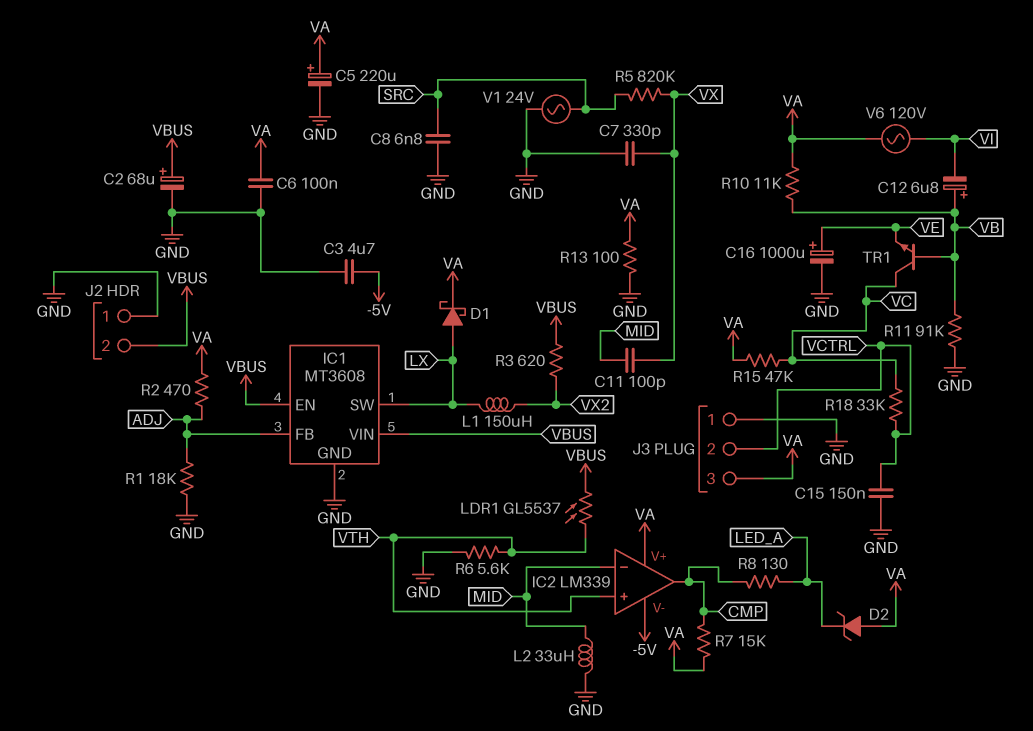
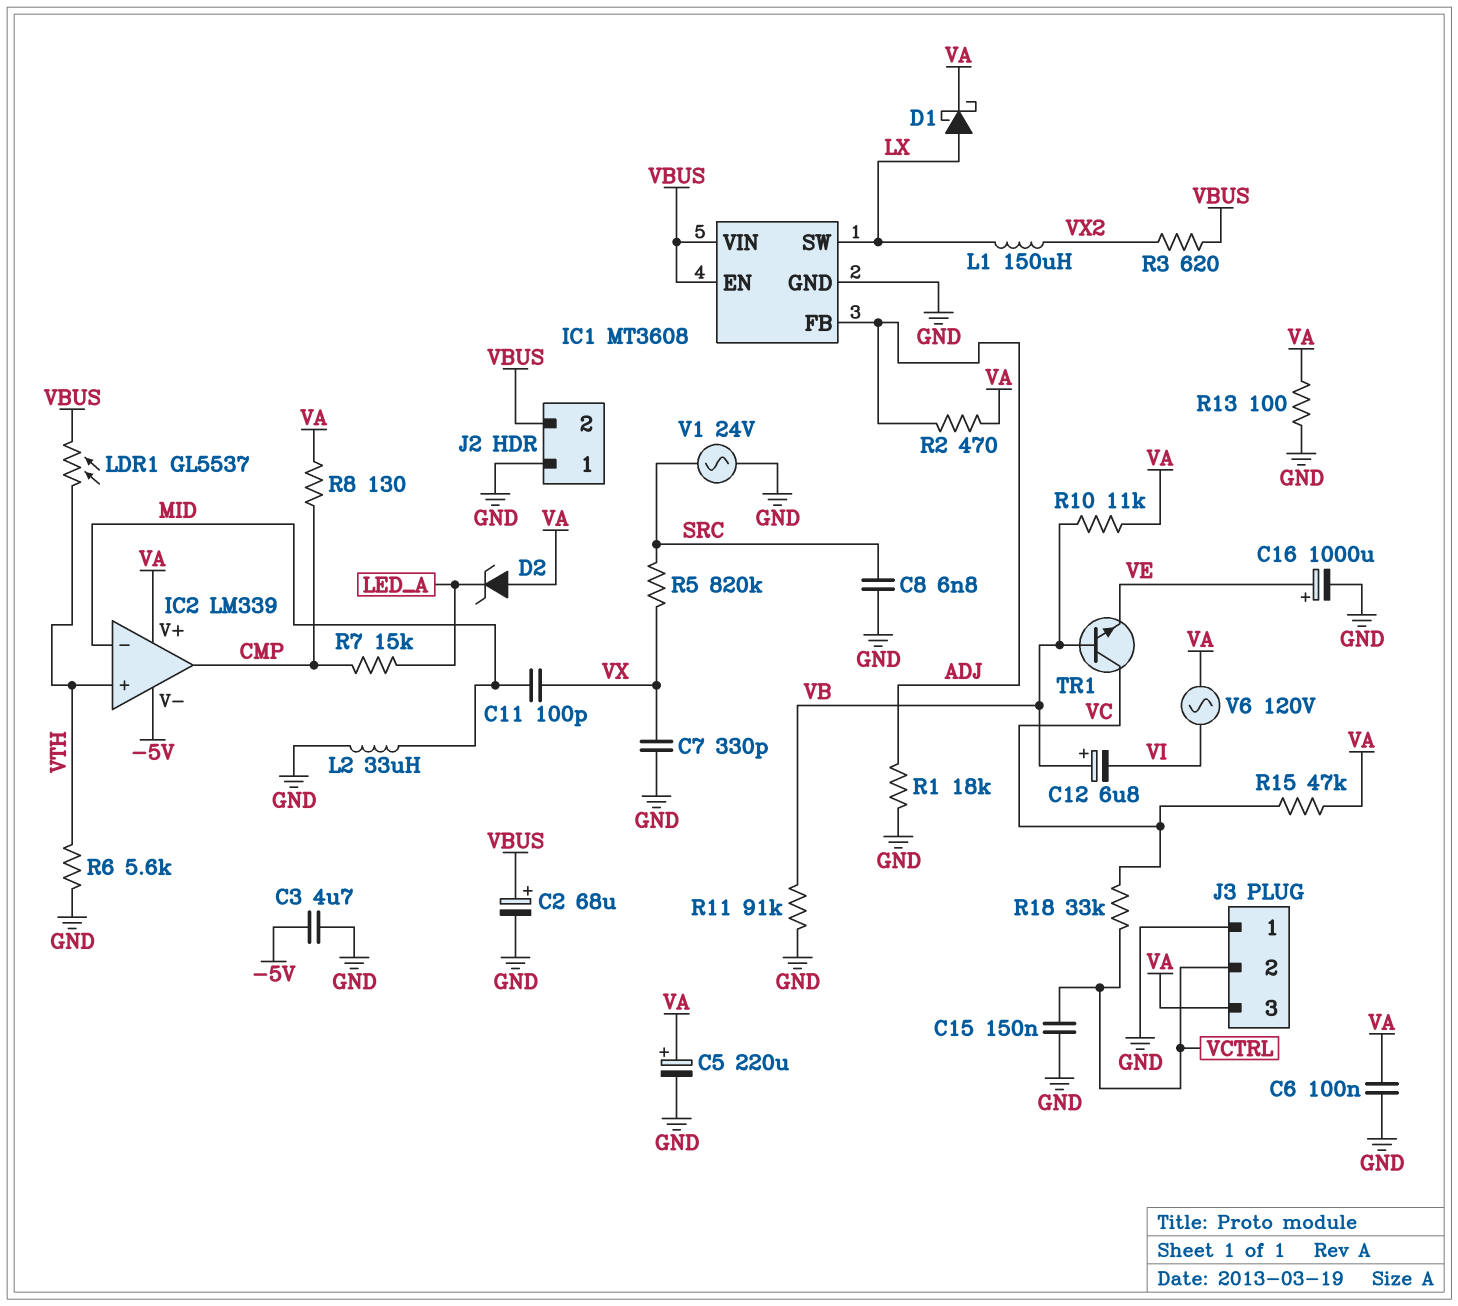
R7: 15k (CMP, VA) -> 15k (CMP, LED_A)
R8: 130 (CMP, LED_A) -> 130 (CMP, VA)

